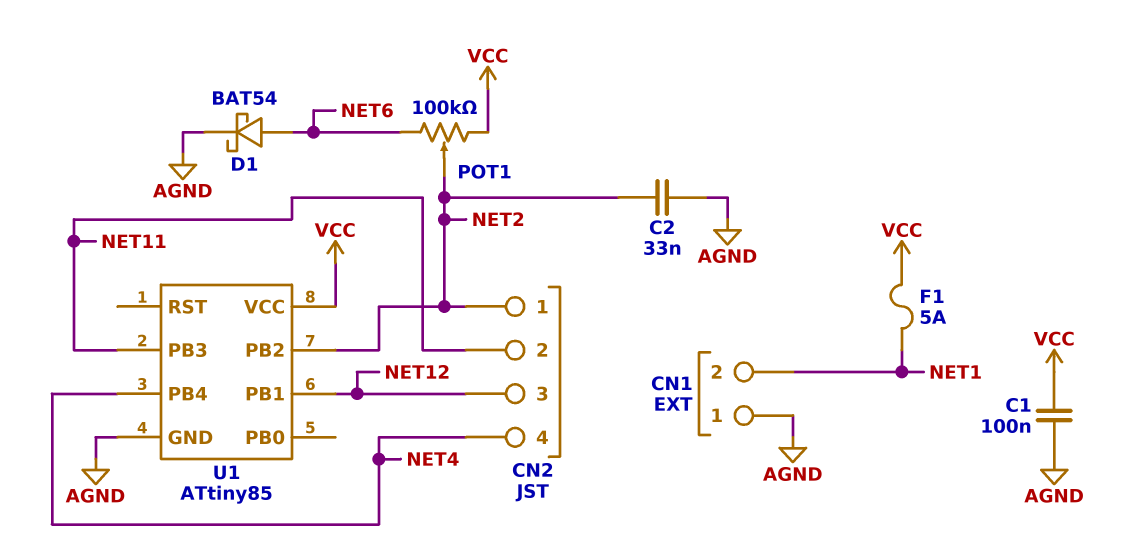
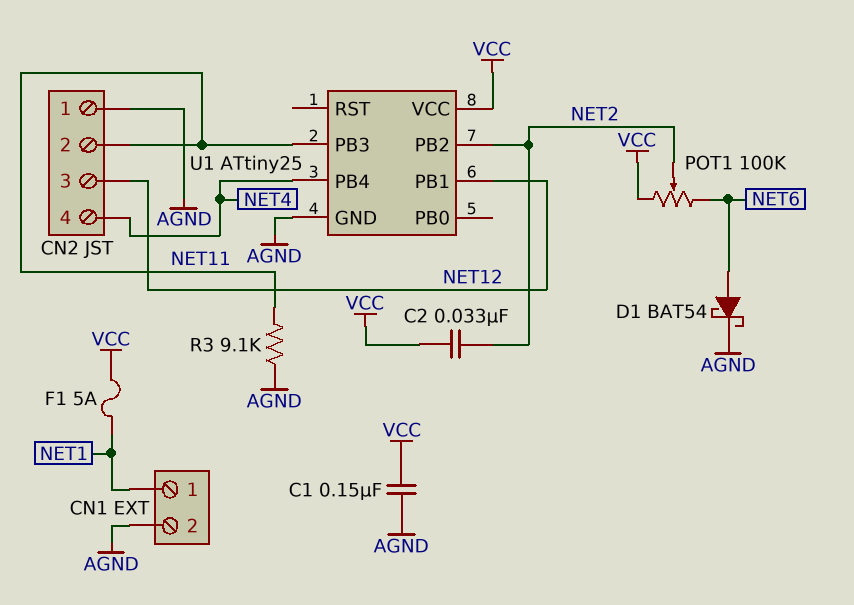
C1: 100nF (AGND, VCC) -> 150nF (AGND, VCC)
C2: 33nF (AGND, NET2) -> 33nF (NET2, VCC)
CN1 pin 1: AGND -> NET1
CN1 pin 2: NET1 -> AGND
CN2 pin 1: NET2 -> AGND
R3: none -> 9.1k (AGND, NET11)
U1: ATtiny85 -> ATtiny25

